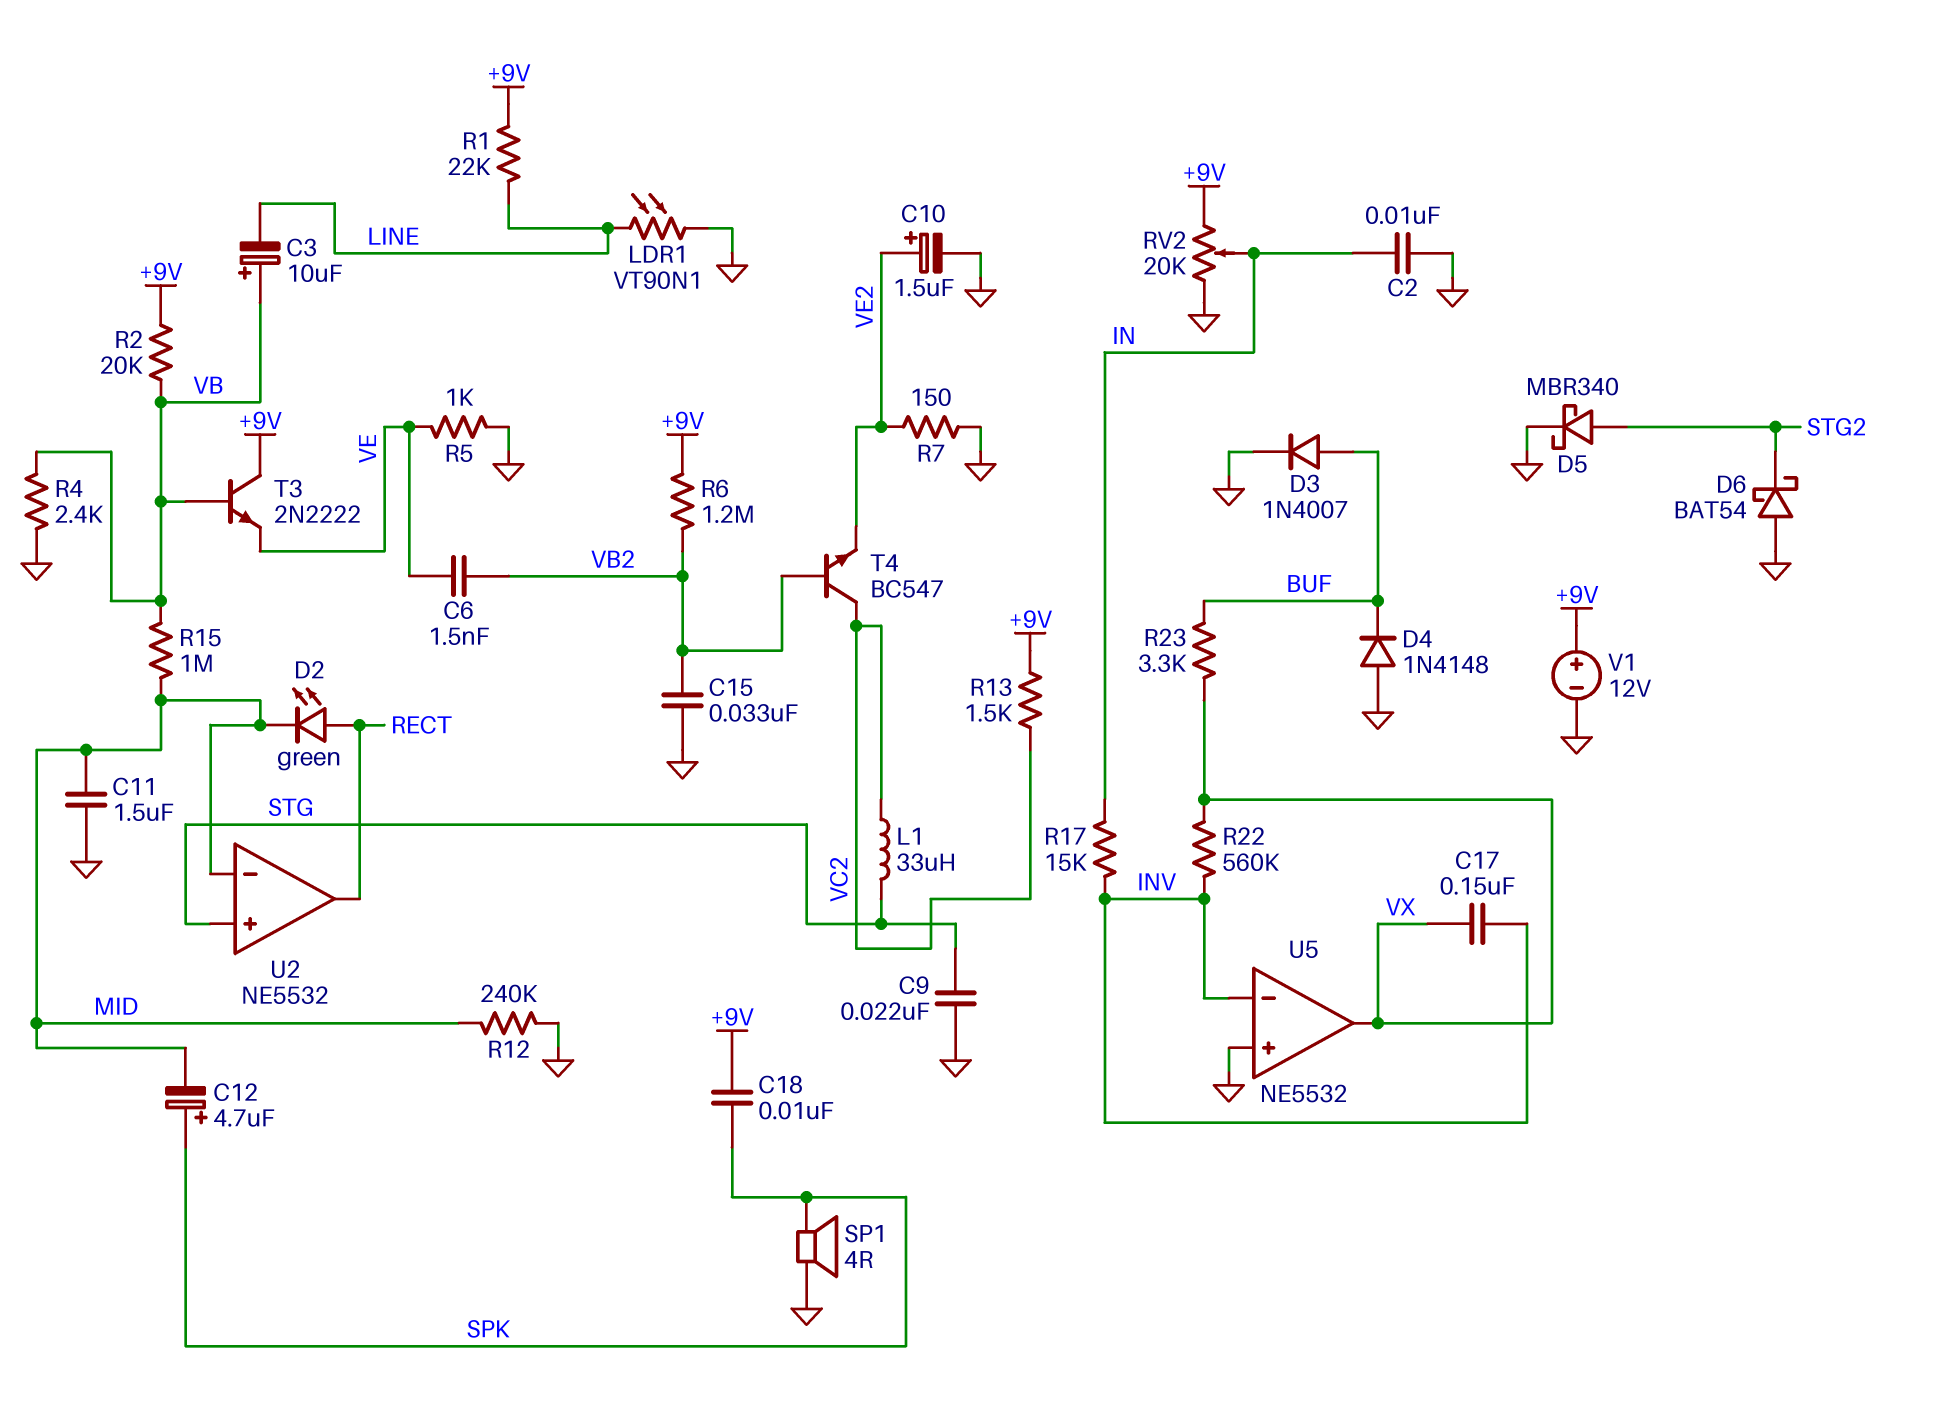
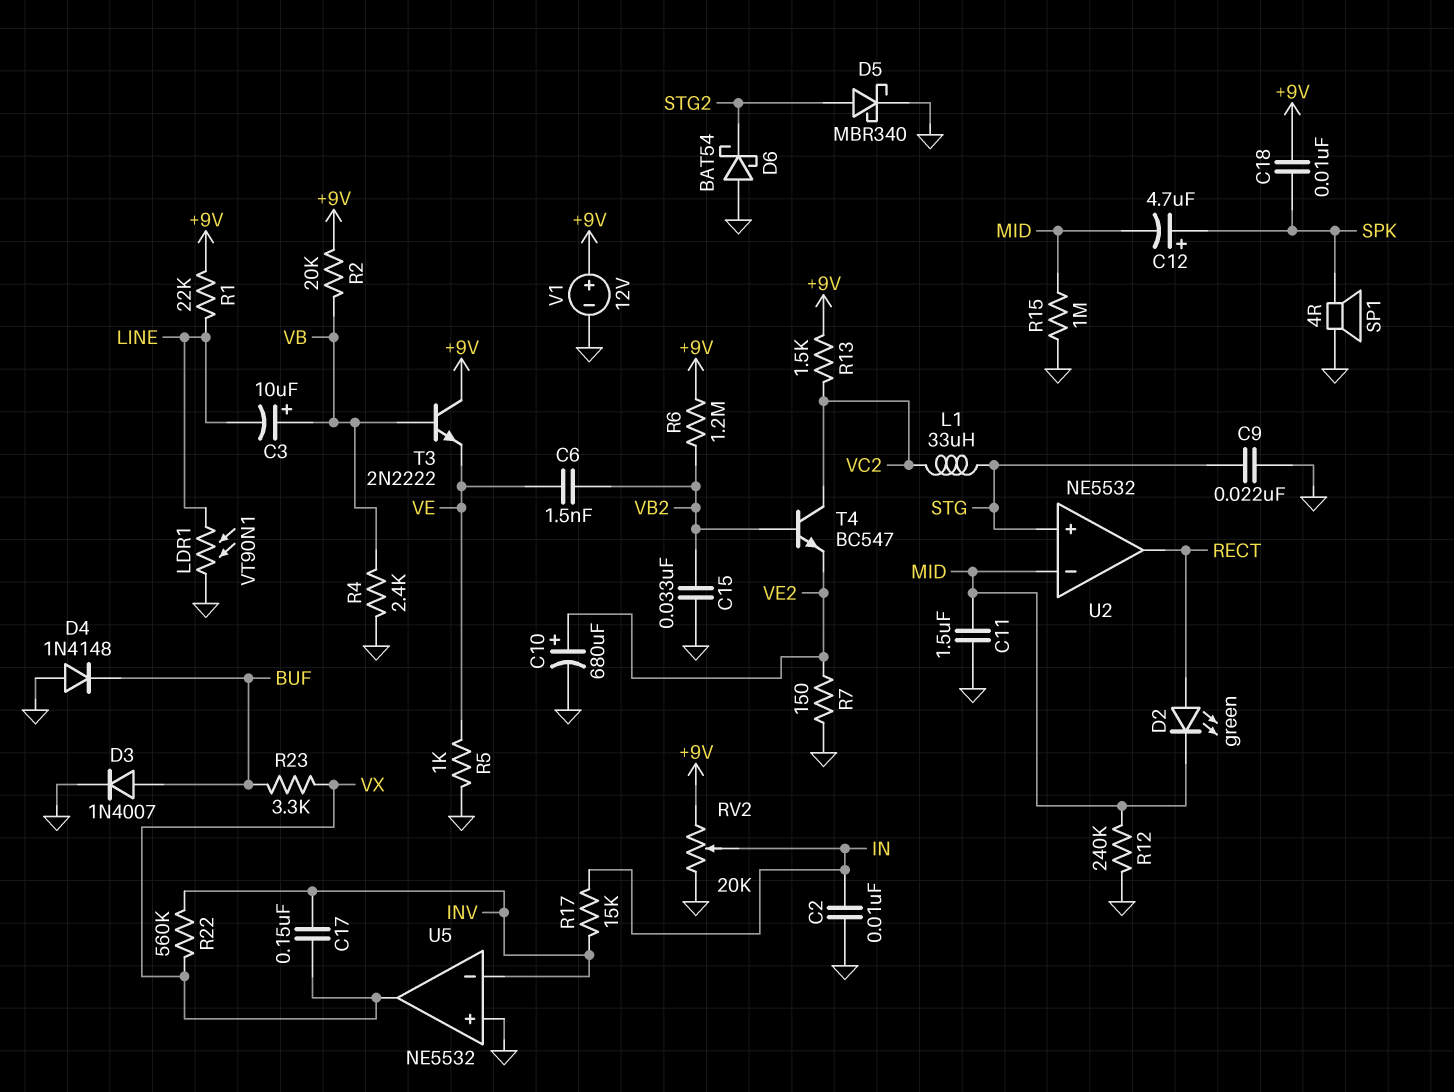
C10: 1.5uF (plus VE2, minus GND) -> 680uF (plus VE2, minus GND)
R15: 1M (MID, VB) -> 1M (GND, MID)

